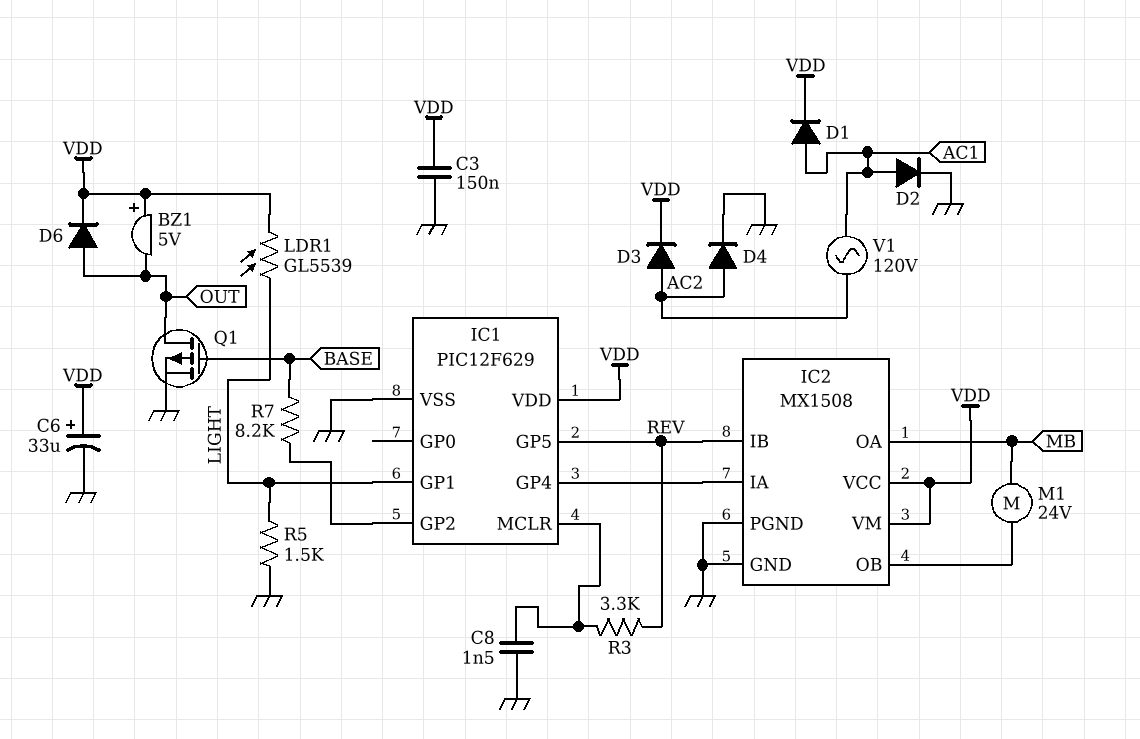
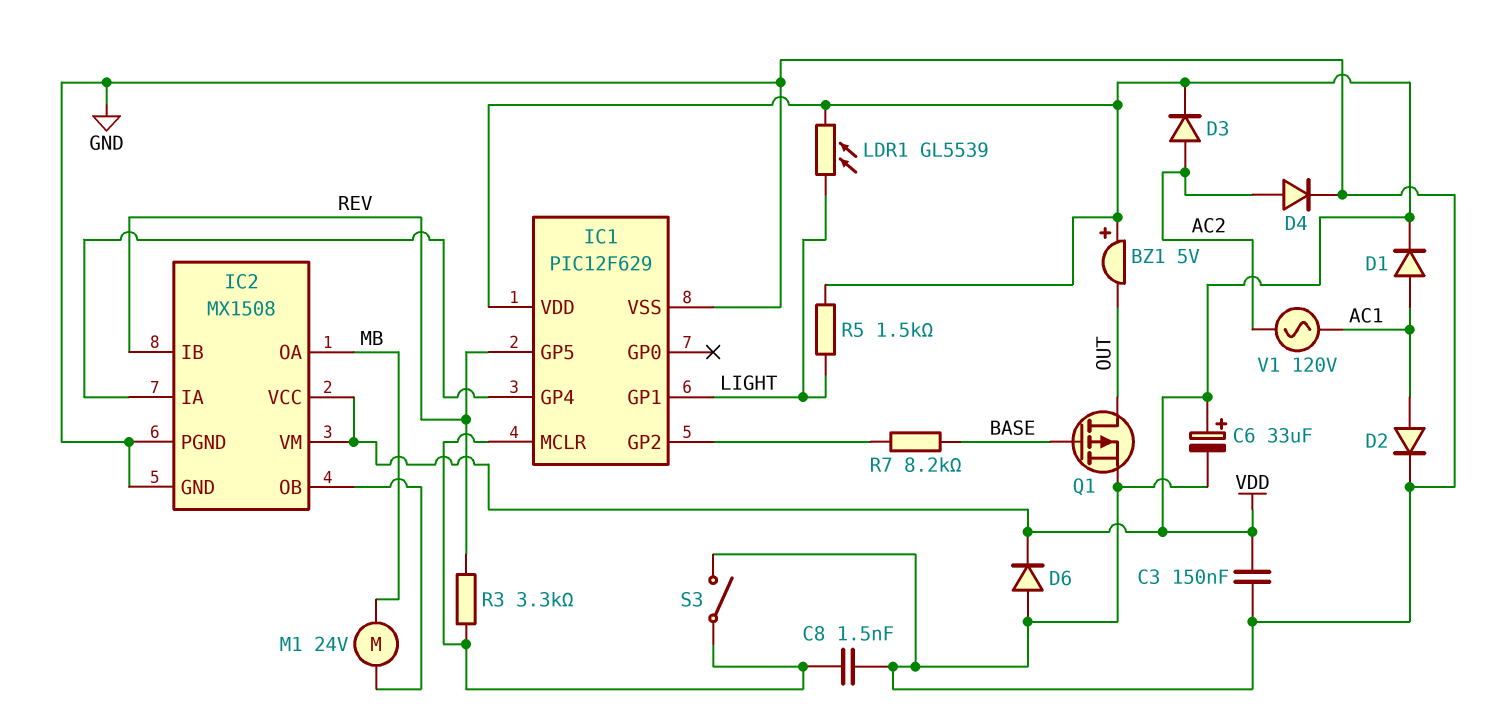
D6: diode (A OUT, K VDD) -> diode (A GND, K VDD)
R5: 1.5k (GND, LIGHT) -> 1.5k (LIGHT, VDD)
S3: none -> switch (GND, IC1/MCLR)

